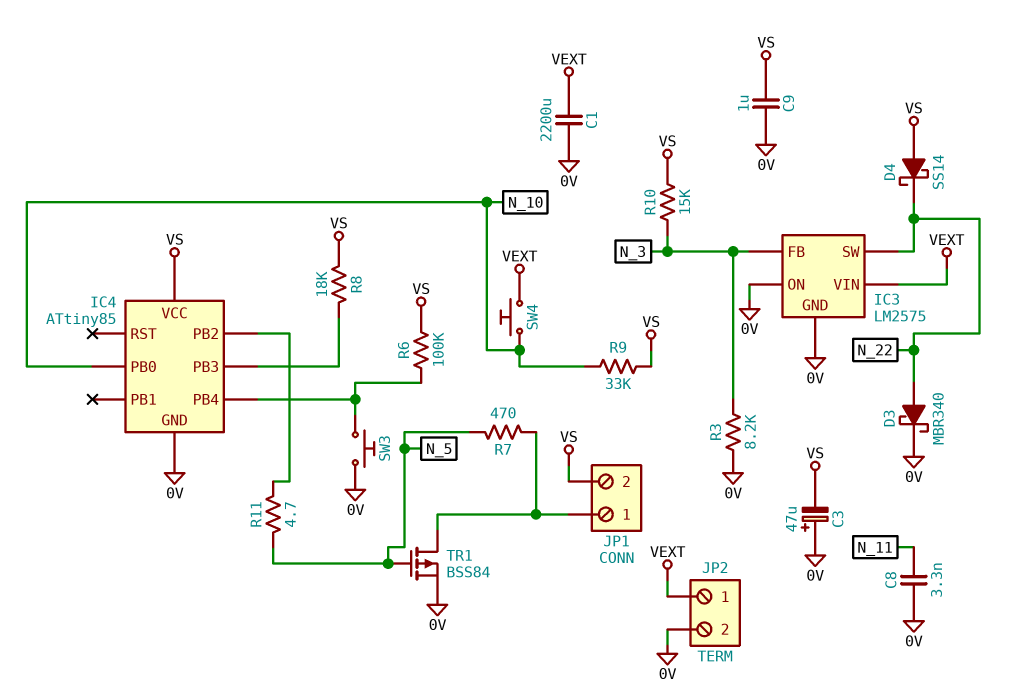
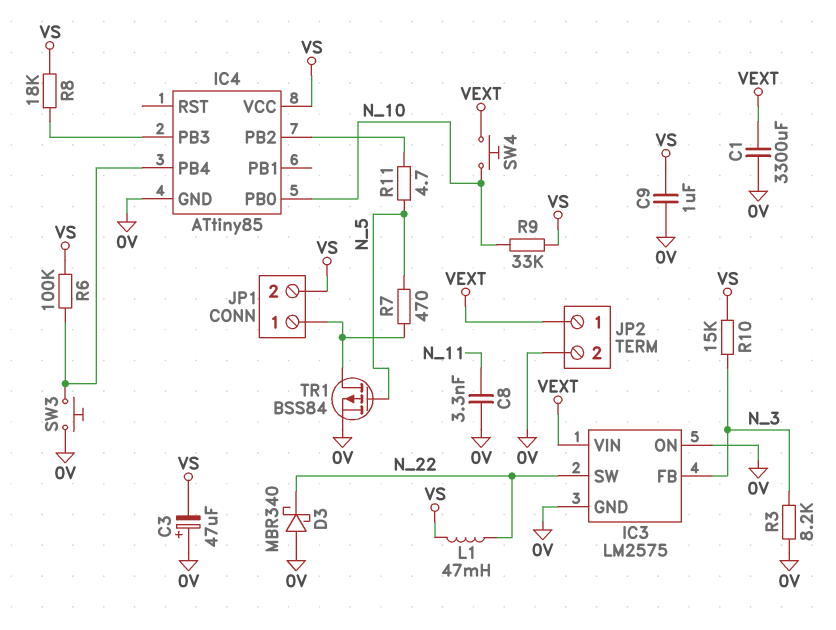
C1: 2200uF (0V, VEXT) -> 3300uF (0V, VEXT)
D3: schottky MBR340 (A N_22, K 0V) -> schottky MBR340 (A 0V, K N_22)
D4: schottky SS14 (A VS, K N_22) -> none
L1: none -> 47mH (N_22, VS)

